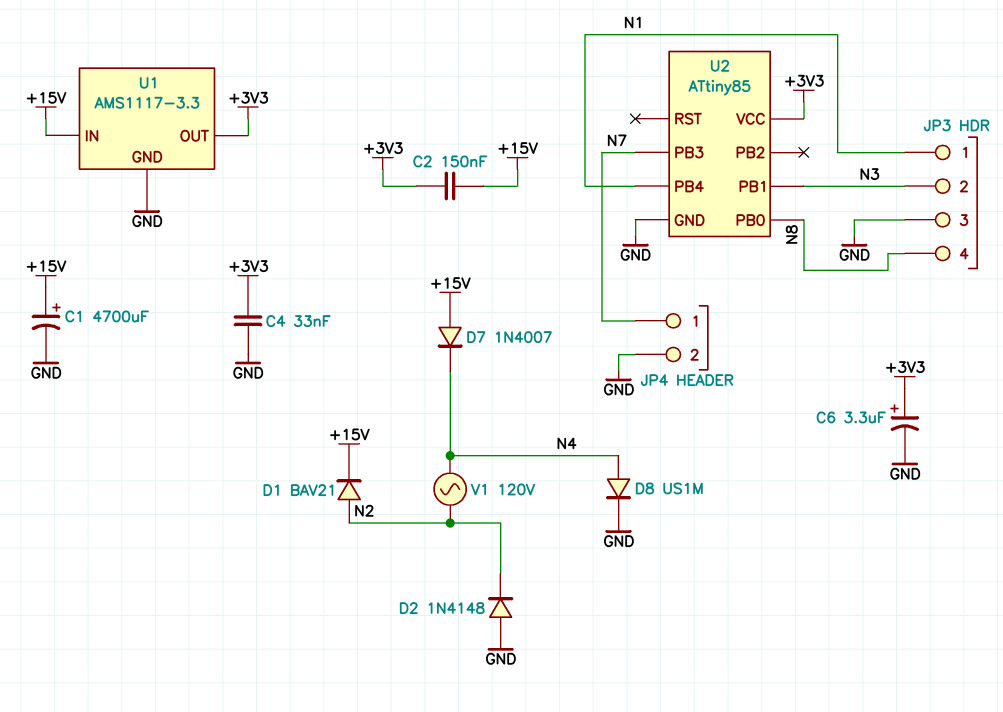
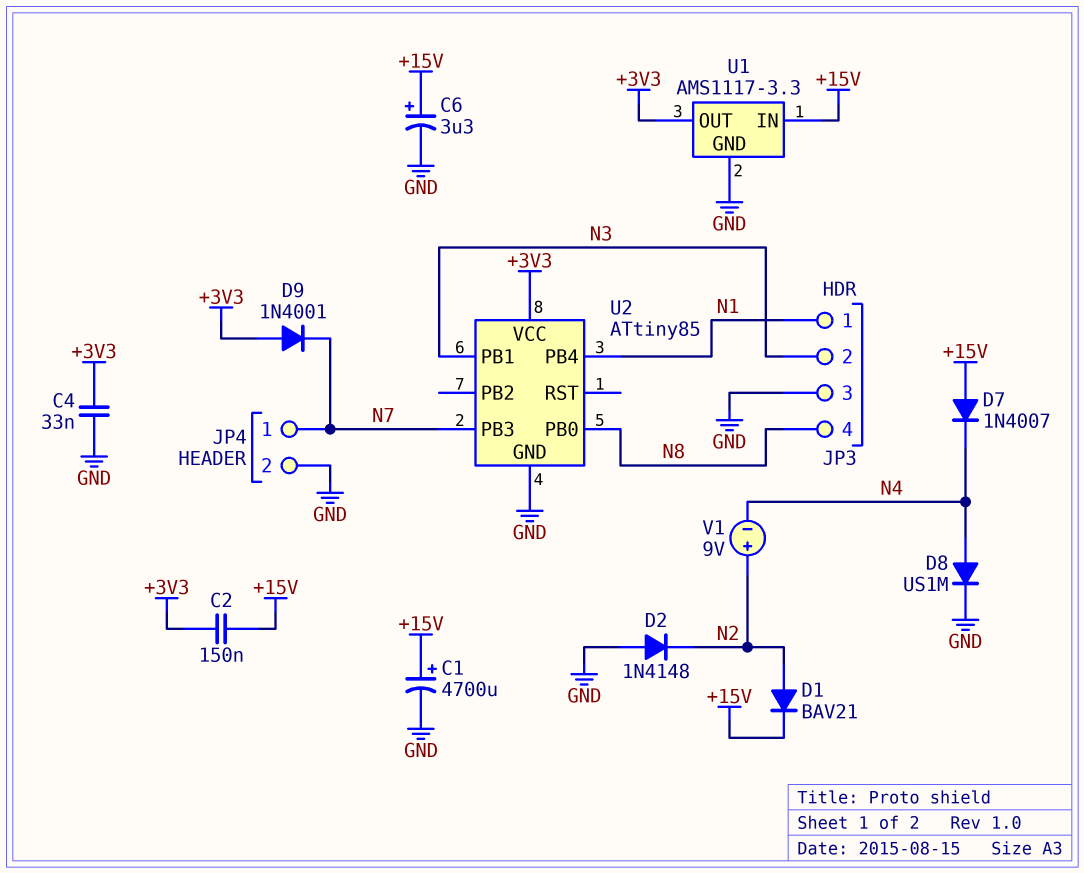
C6: 3.3uF (plus +3V3, minus GND) -> 3.3uF (plus +15V, minus GND)
D9: none -> diode 1N4001 (A +3V3, K N7)
V1: AC 120V (N2, N4) -> 9V (plus N2, minus N4)

